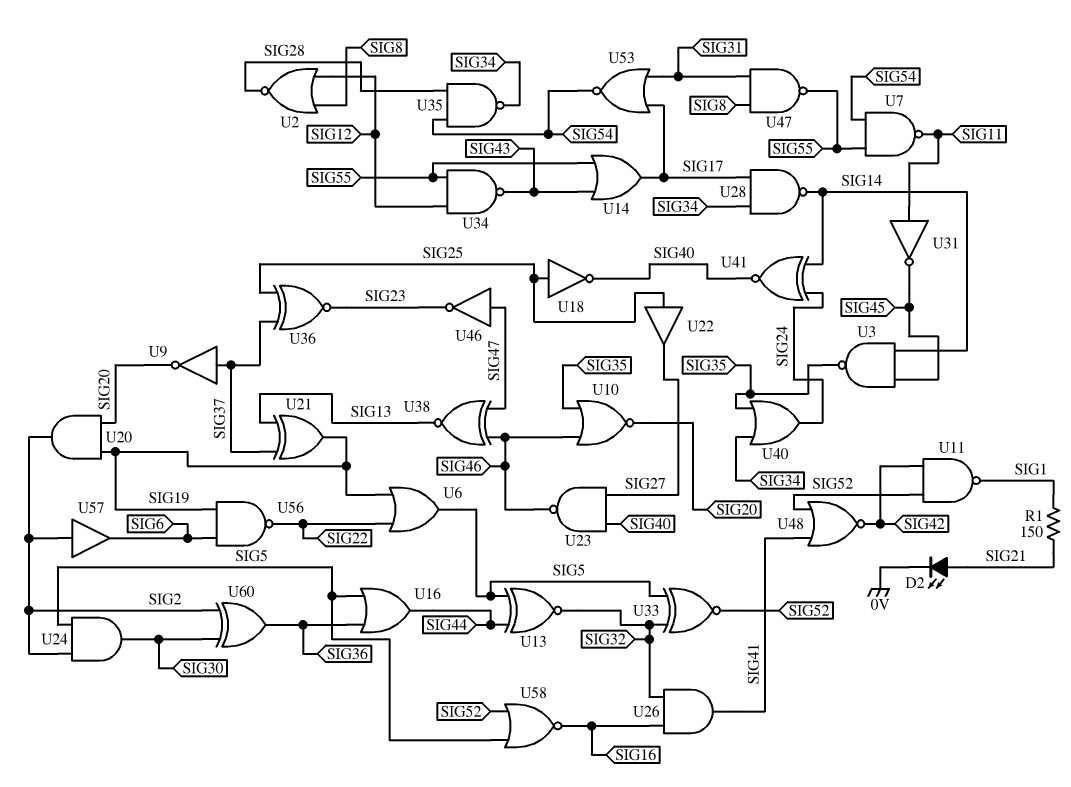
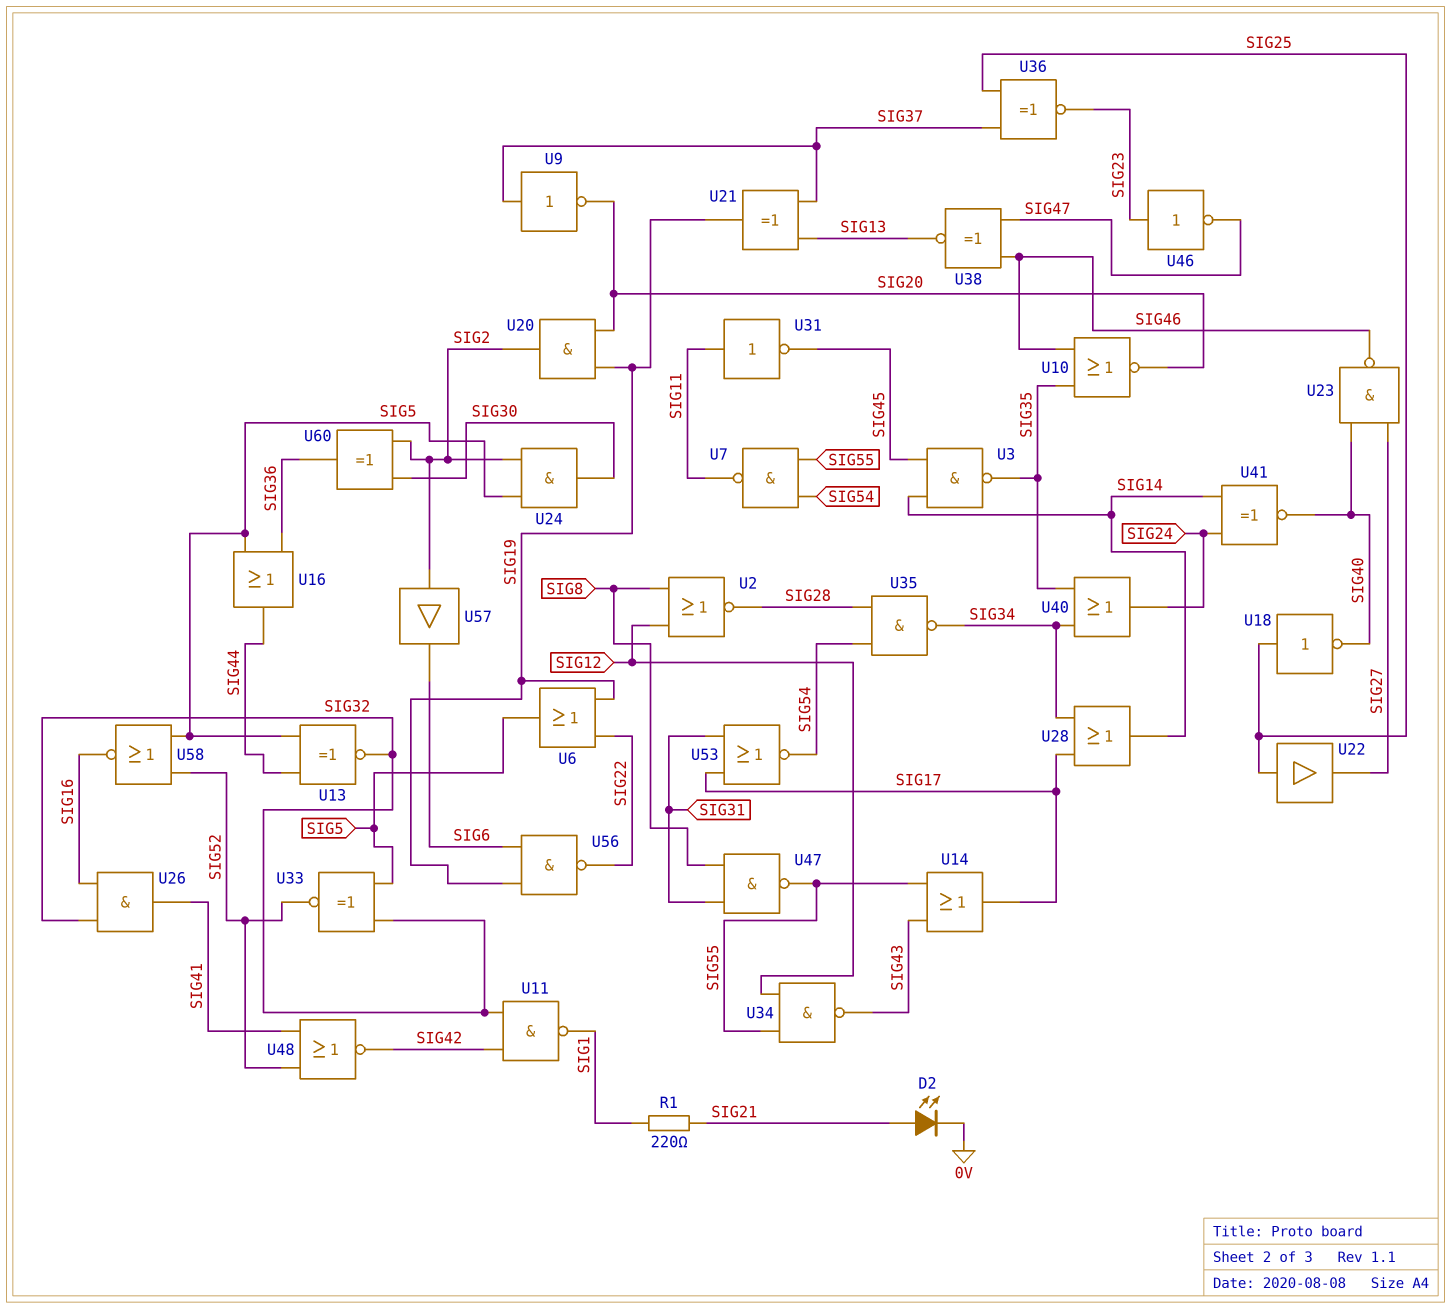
R1: 150 (SIG1, SIG21) -> 220 (SIG1, SIG21)
U11: NAND (in SIG42, in SIG52, out SIG1) -> NAND (in SIG32, in SIG42, out SIG1)
U28: NAND (in SIG17, in SIG34, out SIG14) -> OR (in SIG17, in SIG34, out SIG14)
U46: NOT (in SIG47, out SIG23) -> NOT (in SIG23, out SIG47)

